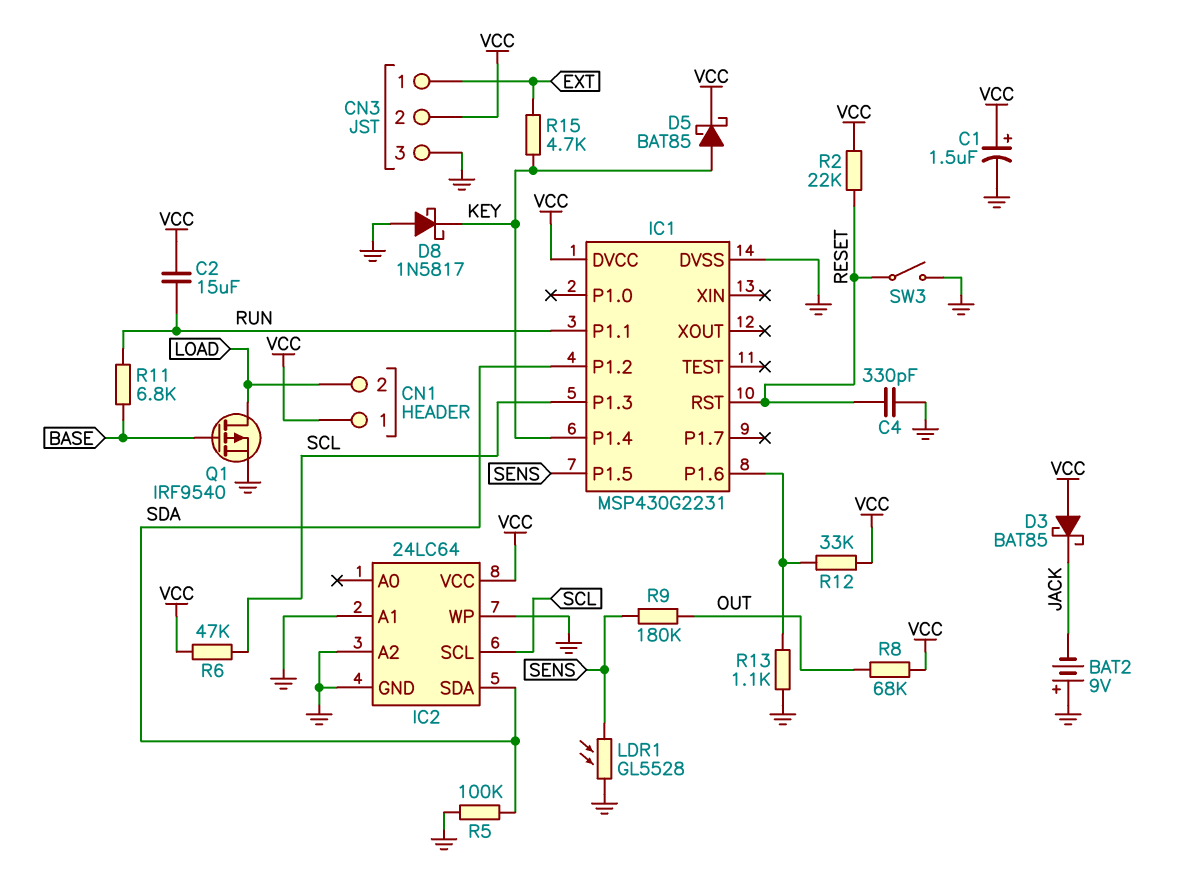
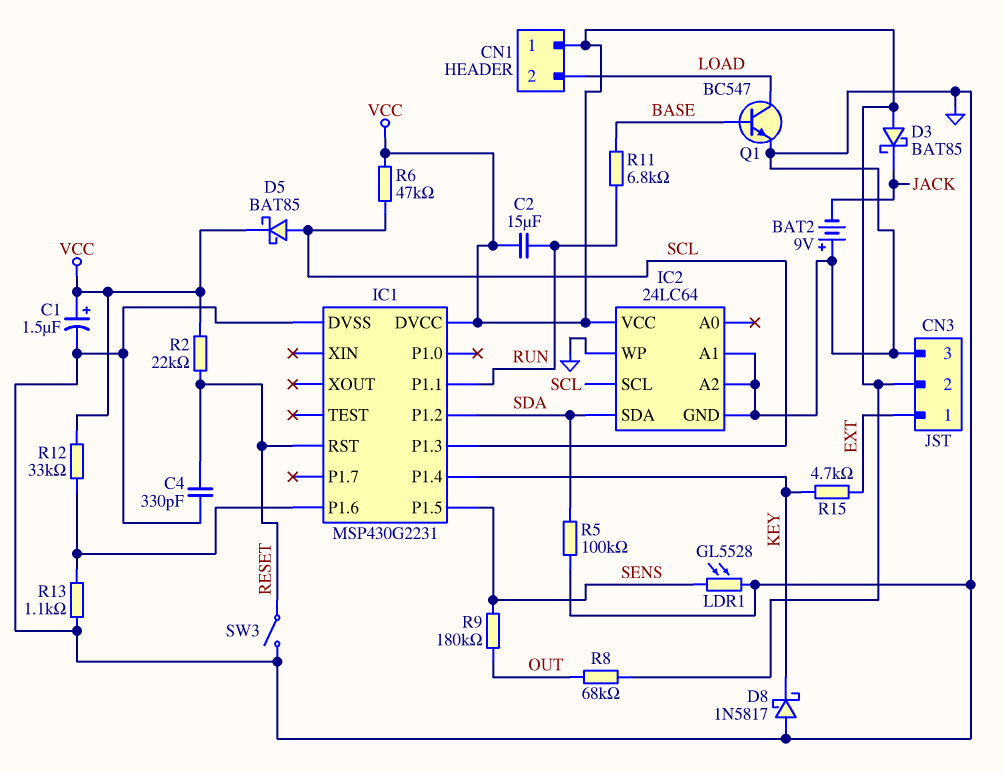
D5: schottky BAT85 (A KEY, K VCC) -> schottky BAT85 (A SCL, K VCC)
Q1: PMOS IRF9540 (G BASE, D LOAD, S GND) -> NPN BC547 (B BASE, C LOAD, E GND)

